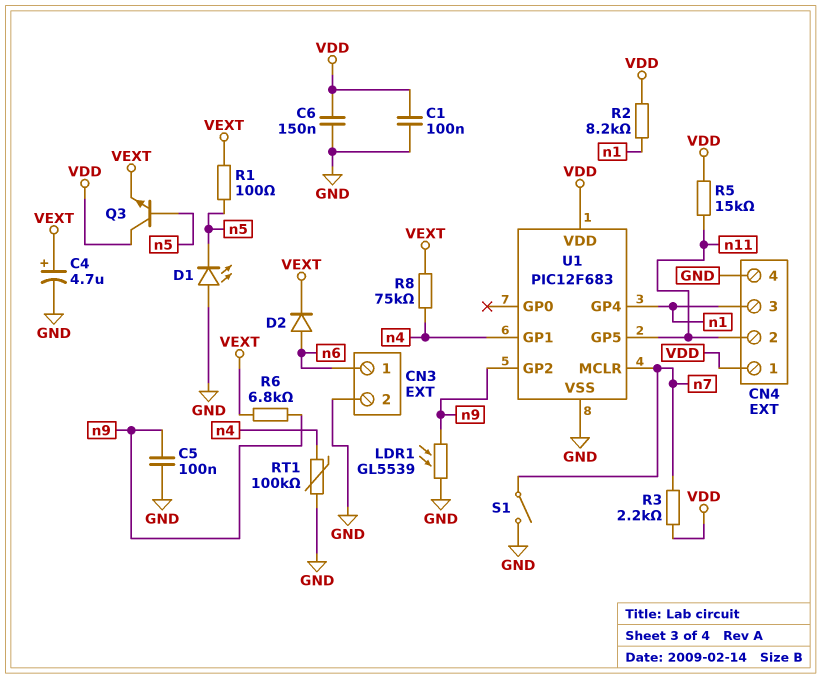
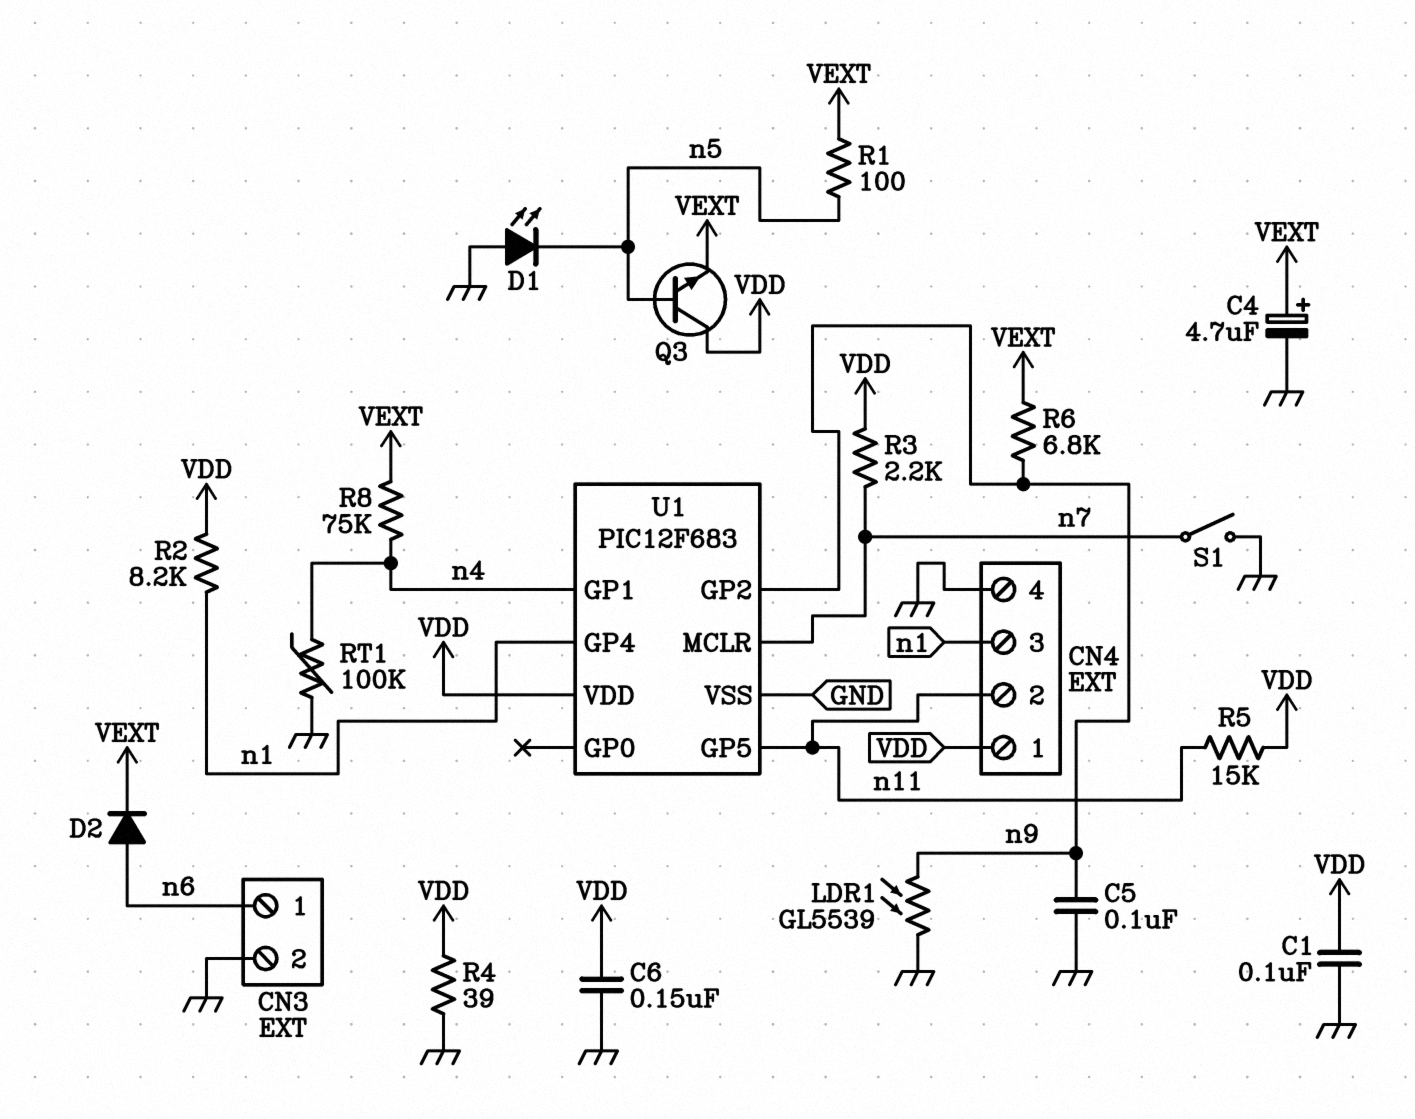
R4: none -> 39 (GND, VDD)

